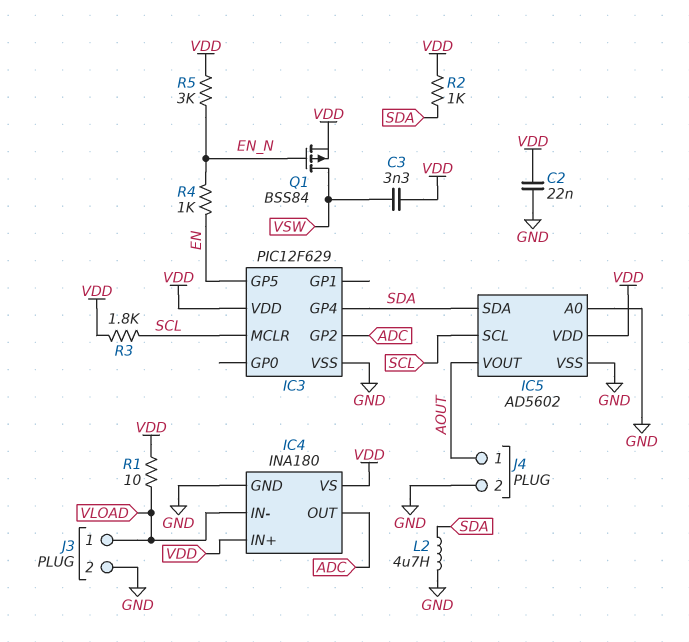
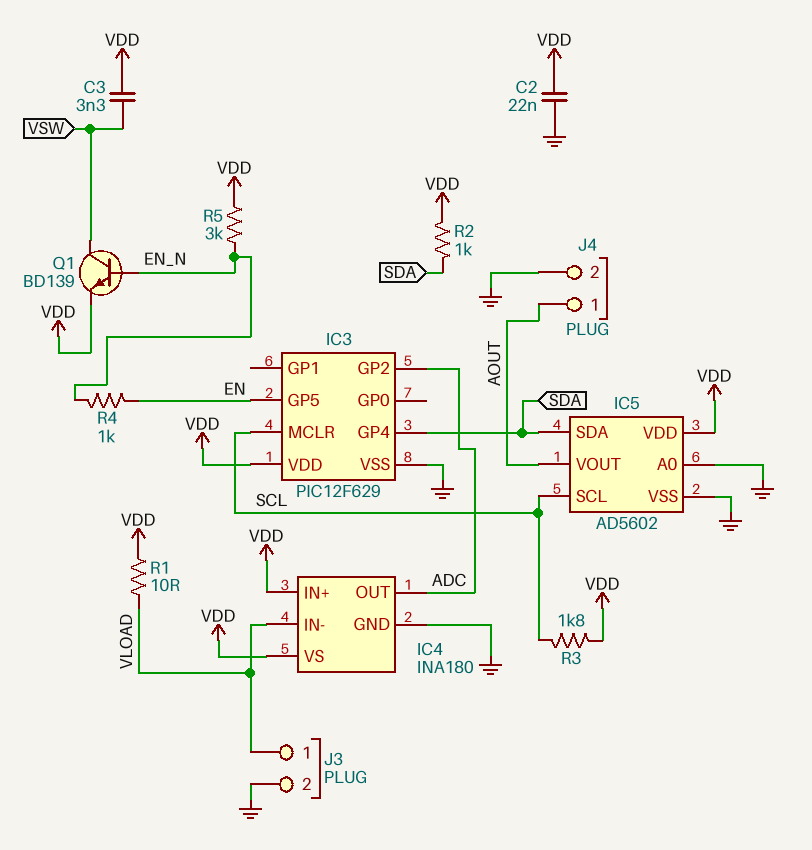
L2: 4.7uH (GND, SDA) -> none
Q1: PMOS BSS84 (G EN_N, D VSW, S VDD) -> NPN BD139 (B EN_N, C VSW, E VDD)

